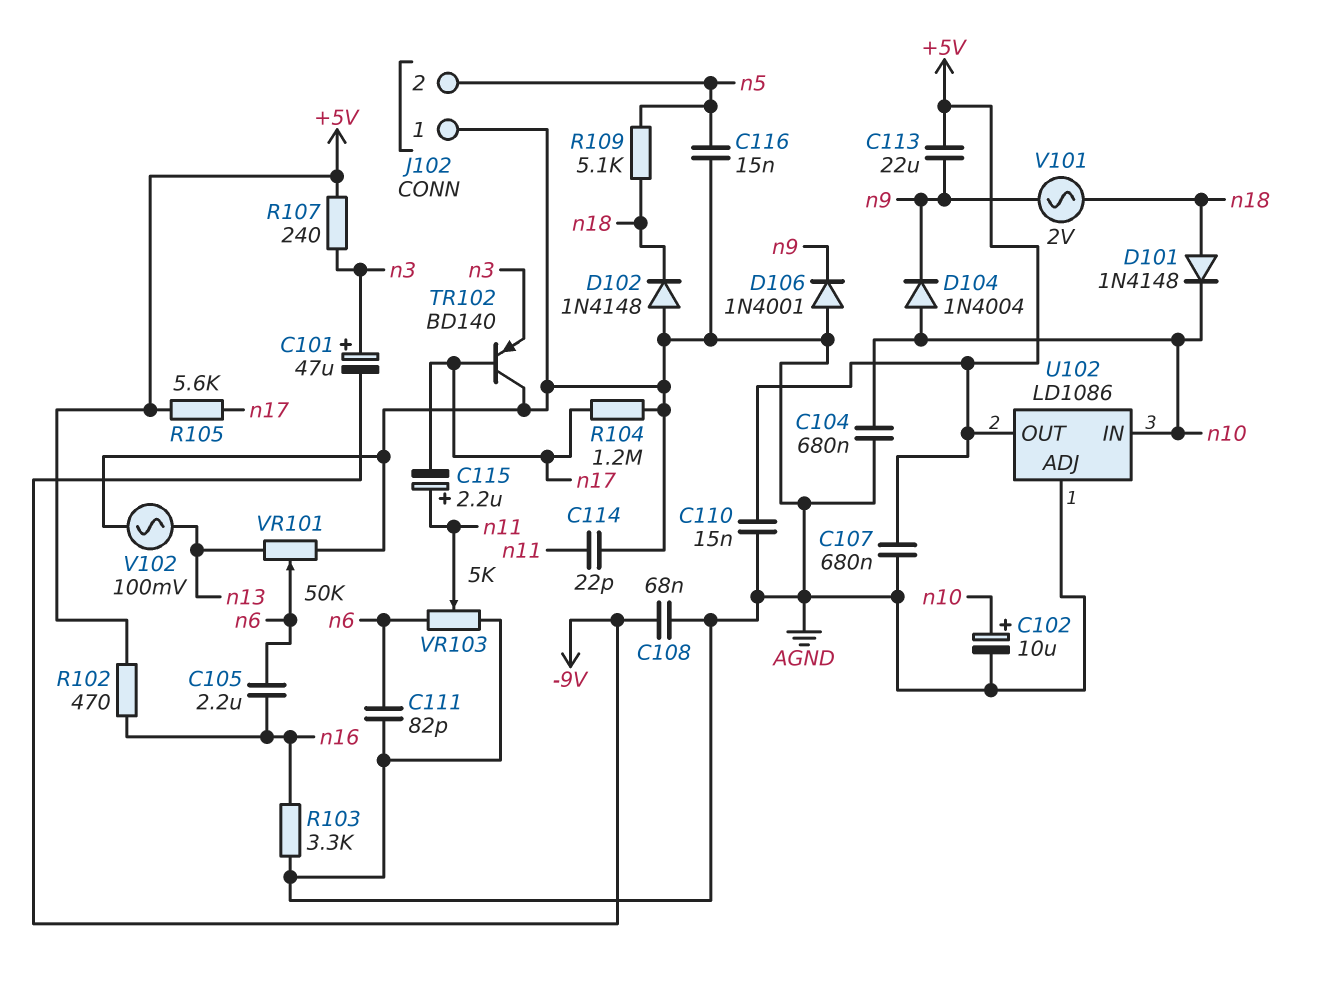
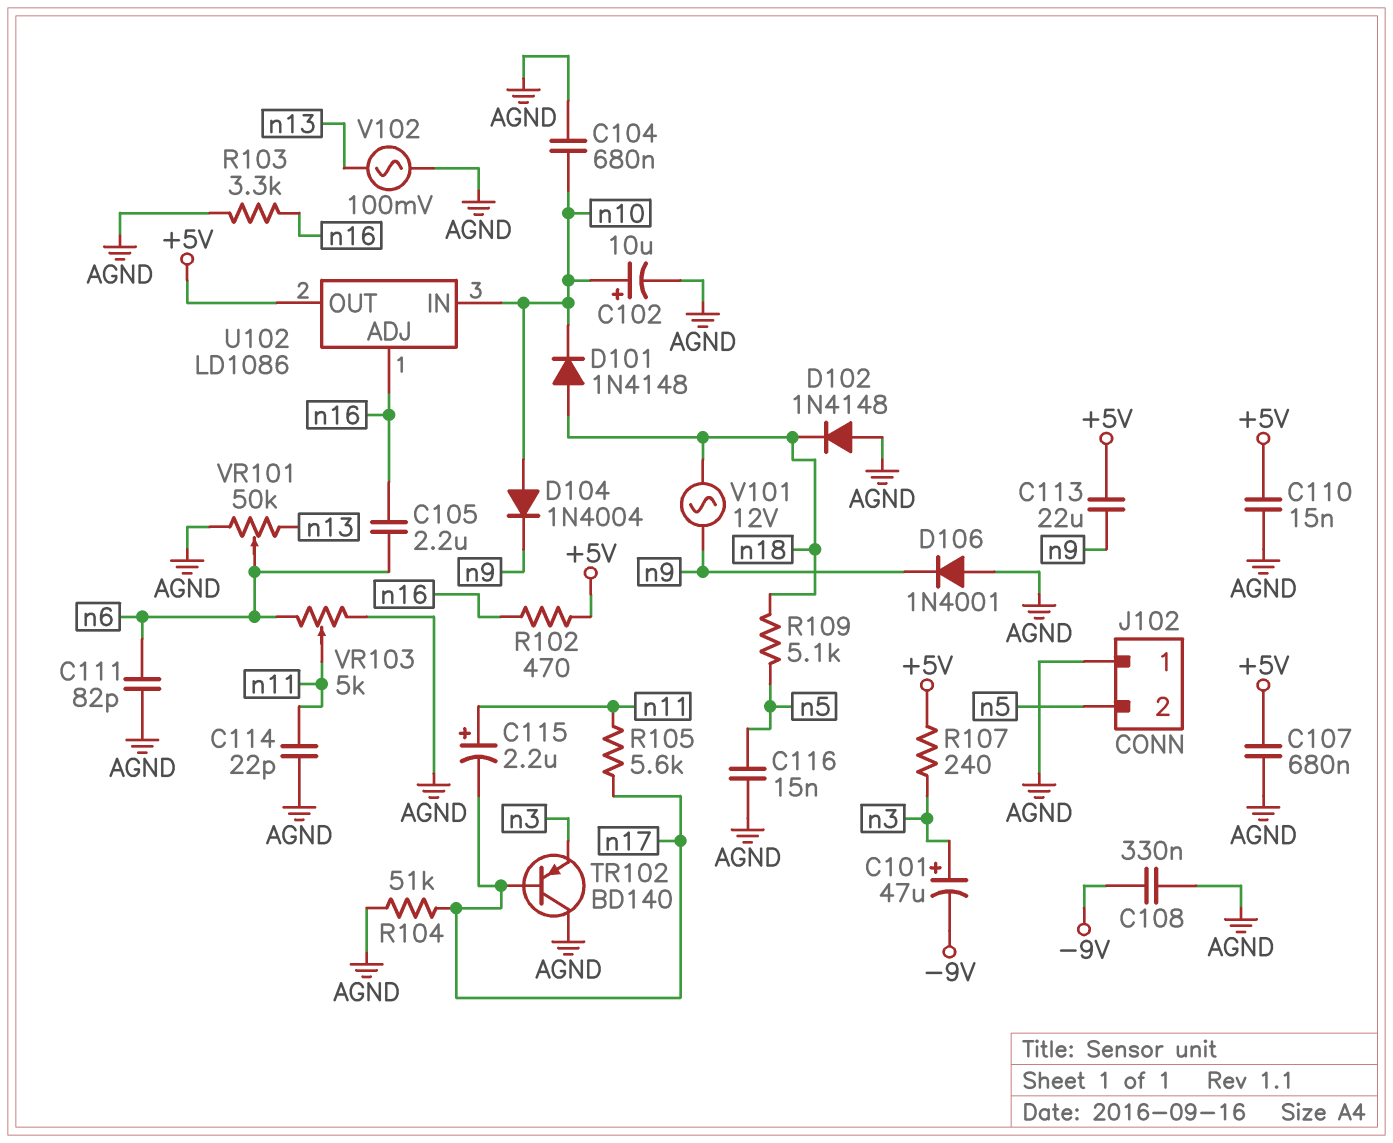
C108: 68nF (-9V, AGND) -> 330nF (-9V, AGND)
R104: 1.2M (AGND, n17) -> 51k (AGND, n17)
R105: 5.6k (+5V, n17) -> 5.6k (n11, n17)
U102 pin ADJ: AGND -> n16
V101: AC 2V (n9, n18) -> AC 12V (n9, n18)

